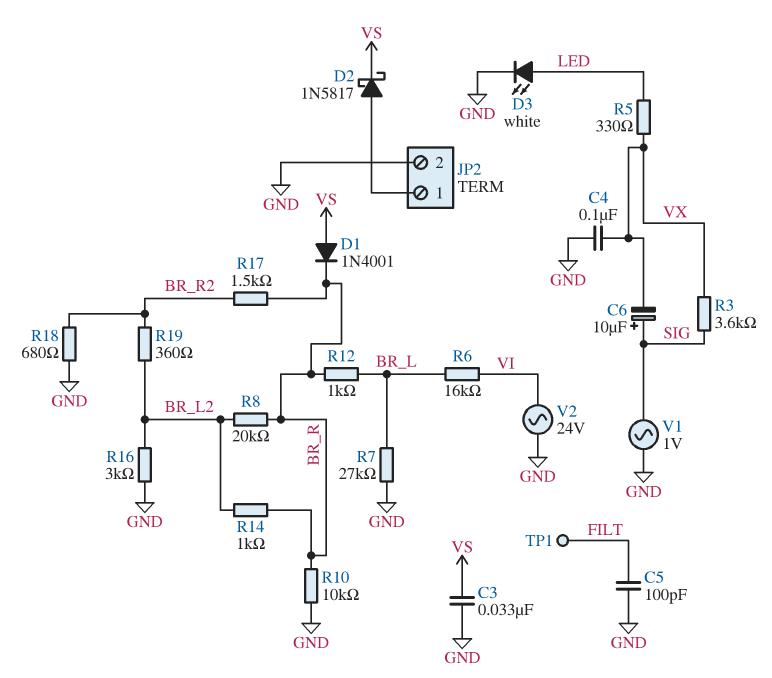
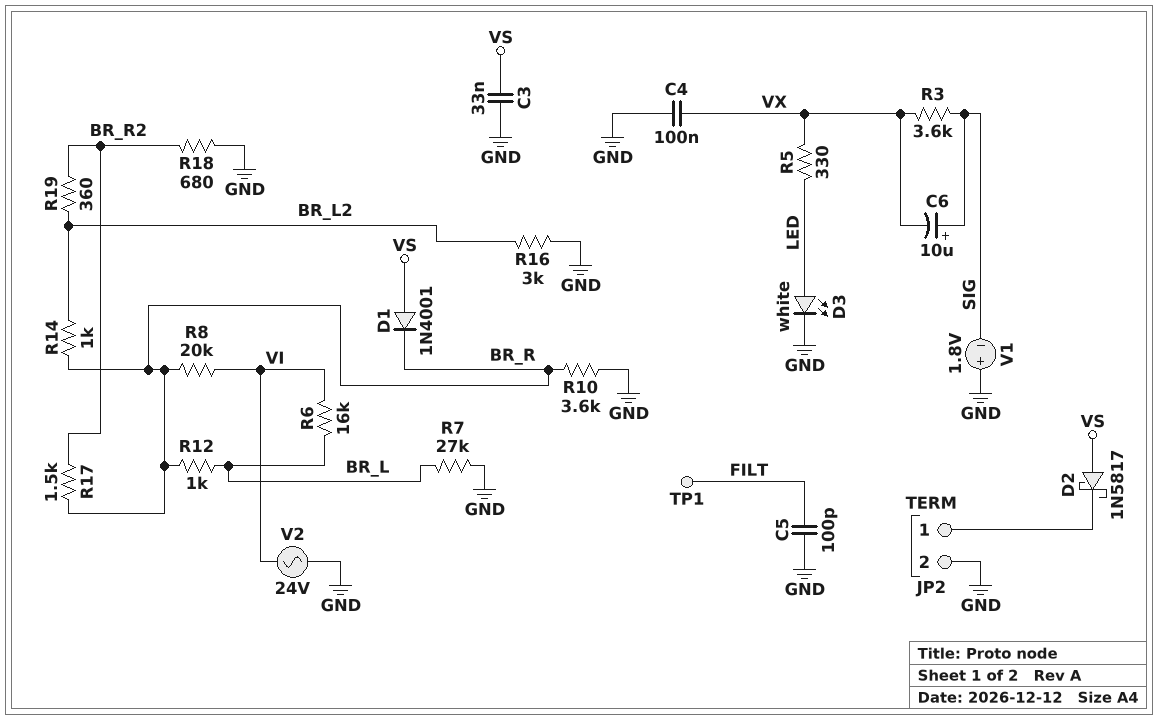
D2: schottky 1N5817 (A JP2/1, K VS) -> schottky 1N5817 (A VS, K JP2/1)
R8: 20k (BR_L2, BR_R) -> 20k (BR_R, VI)
R10: 10k (BR_R, GND) -> 3.6k (BR_R, GND)
V1: AC 1V (GND, SIG) -> 1.8V (plus GND, minus SIG)

